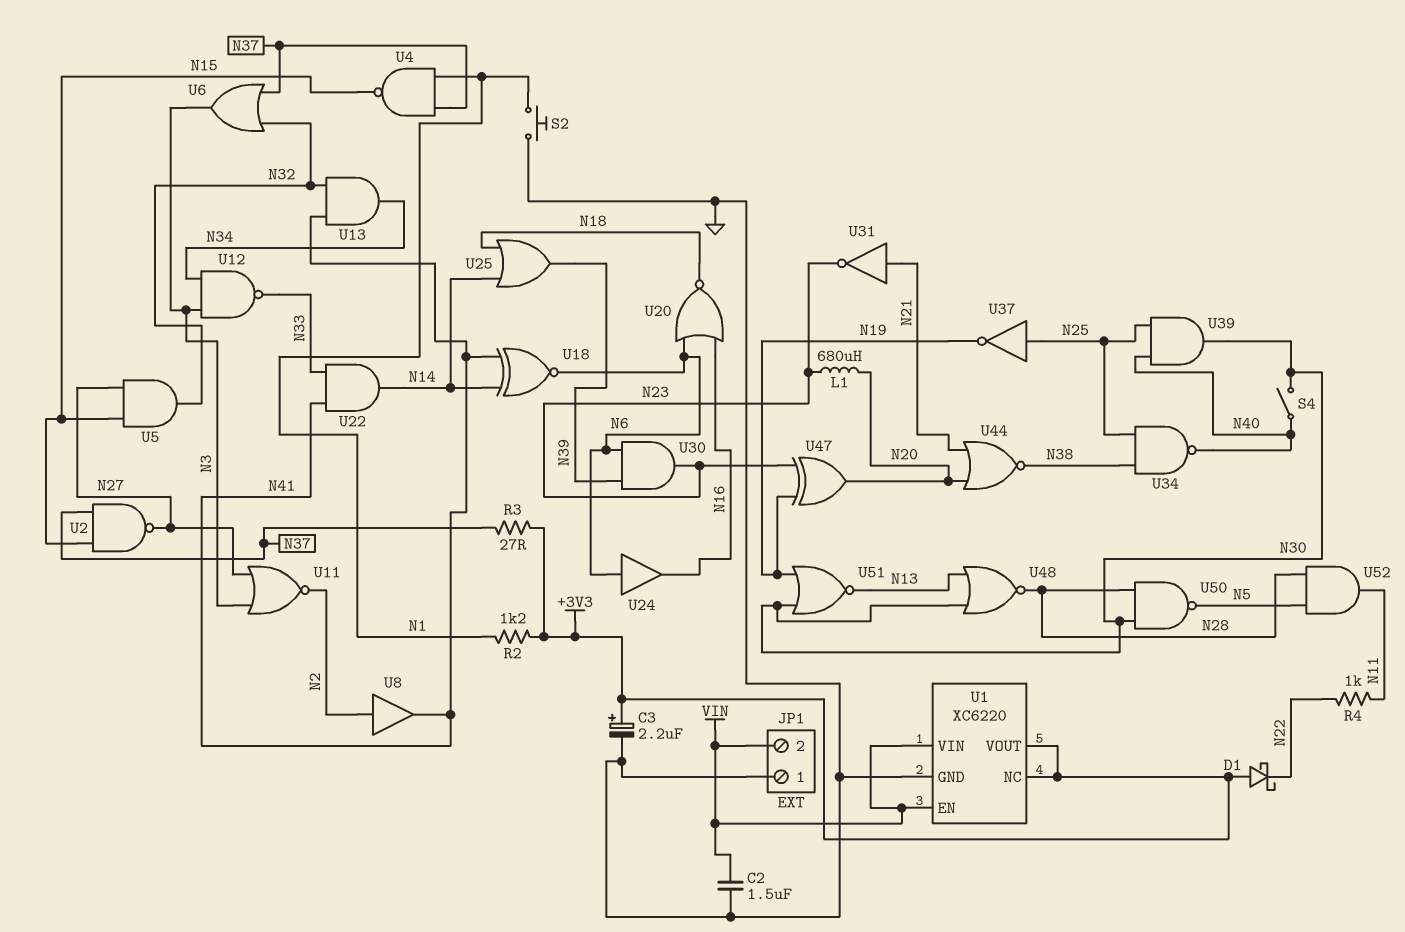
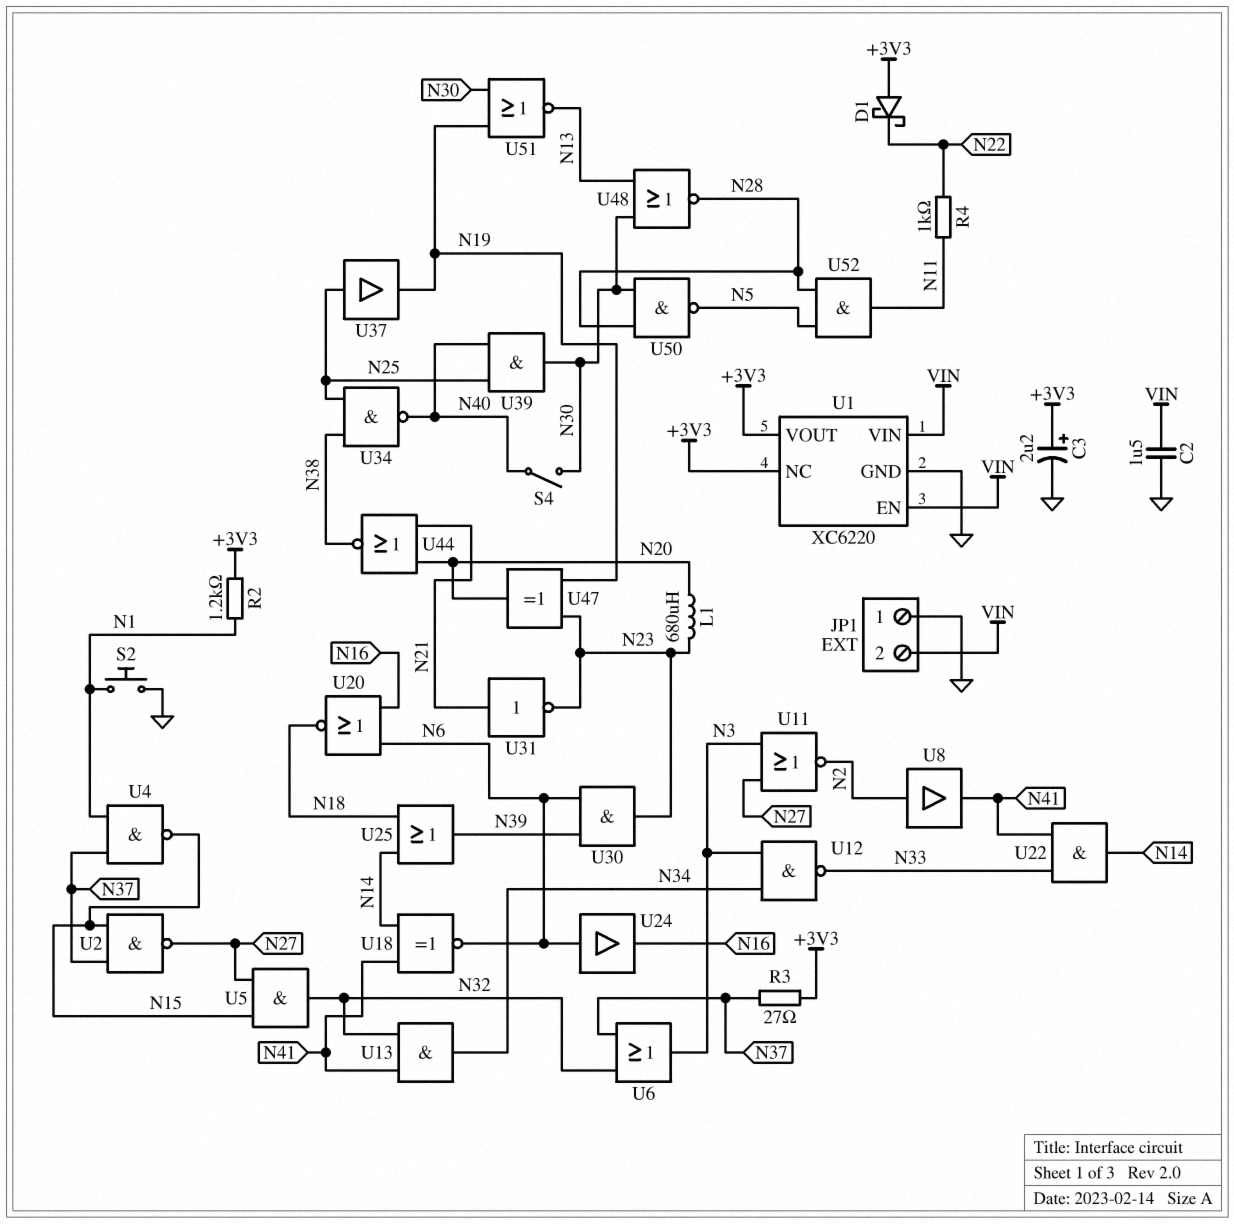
U37: NOT (in N25, out N19) -> buffer (in N25, out N19)

